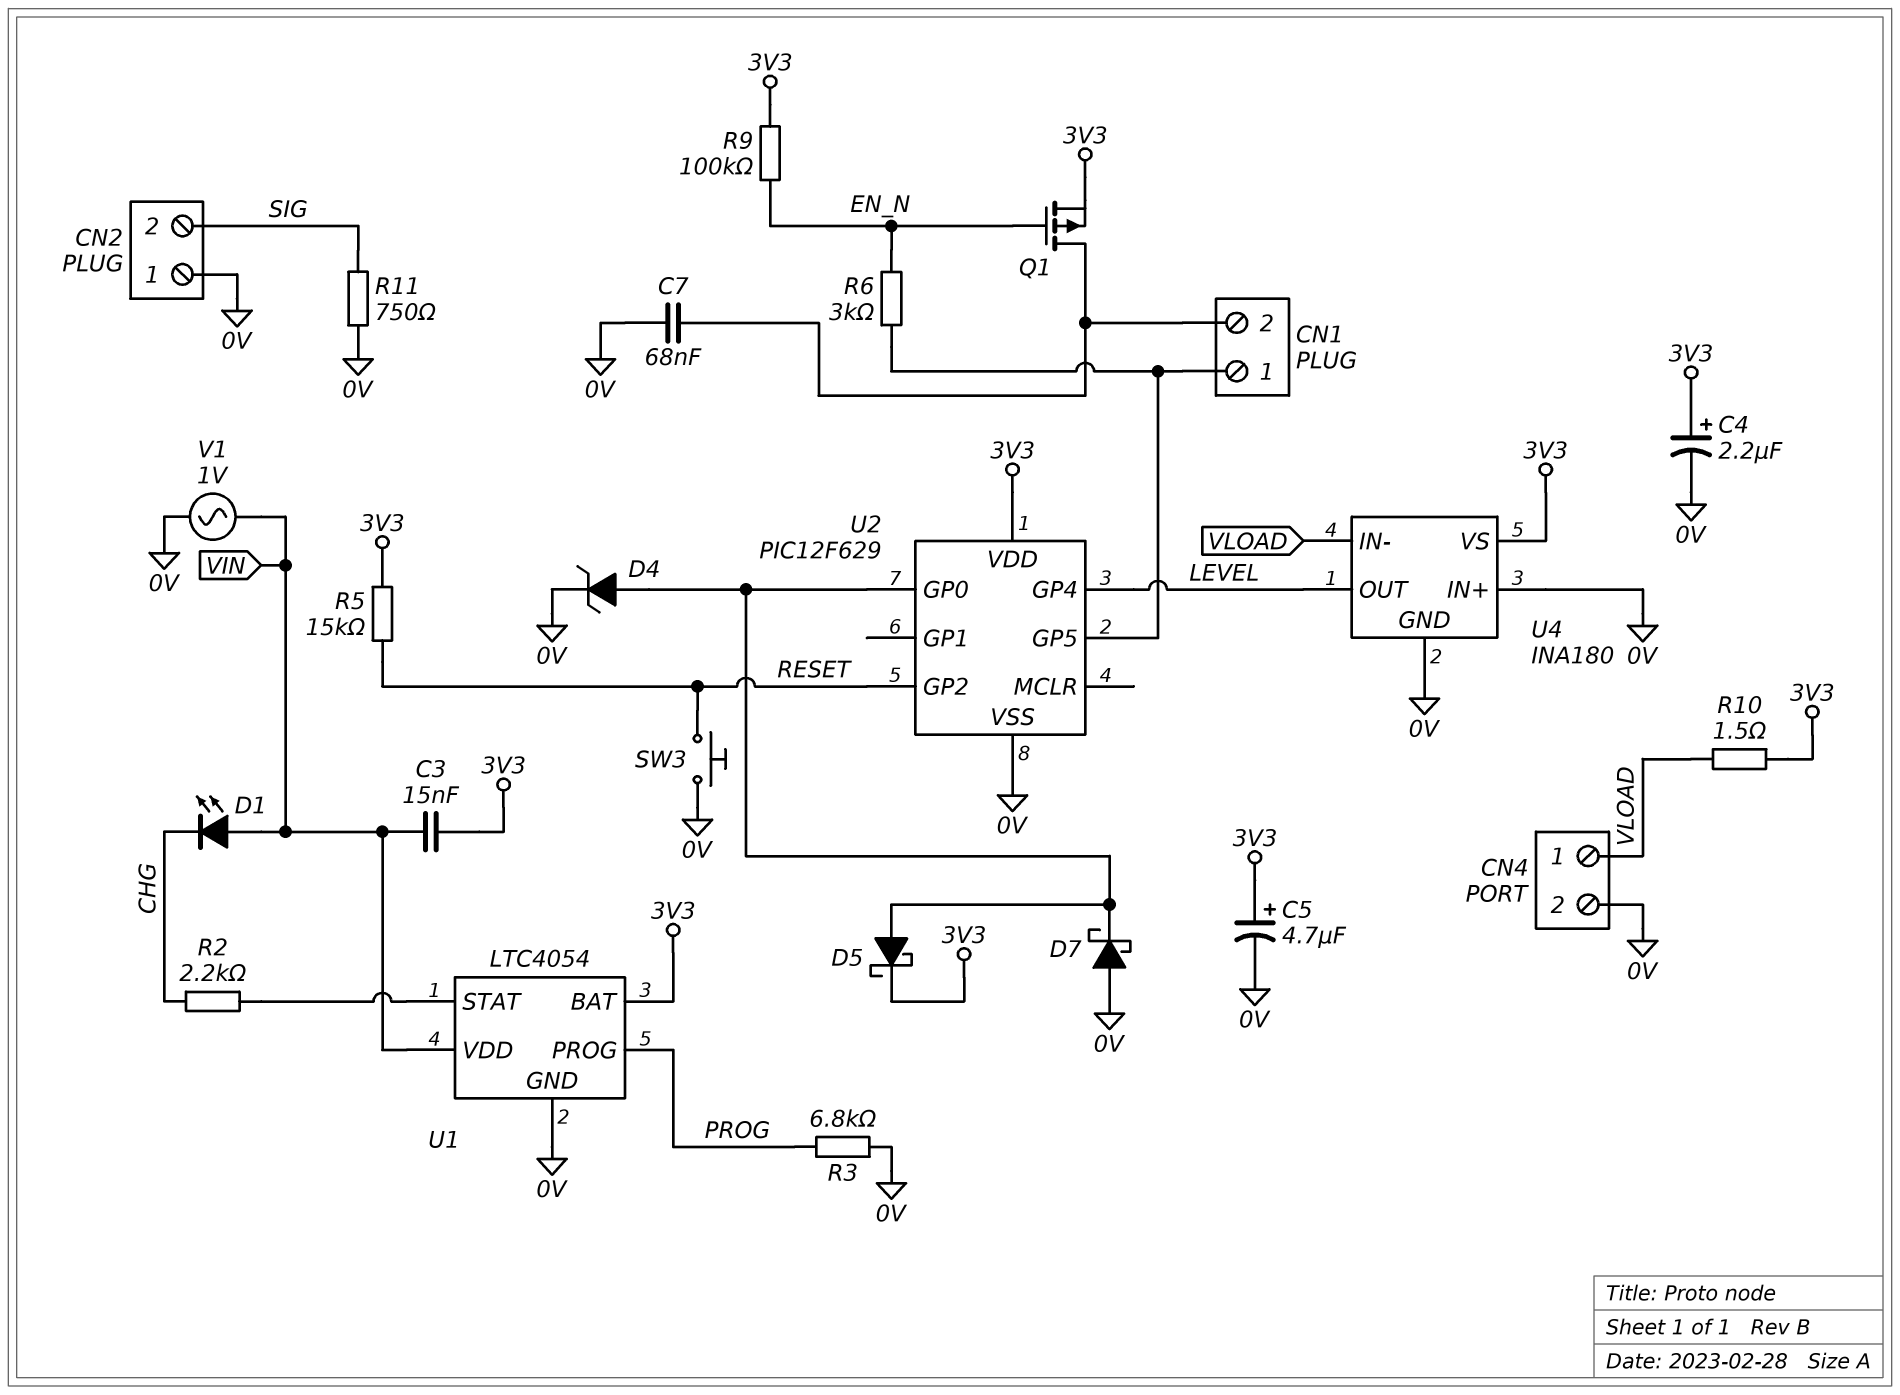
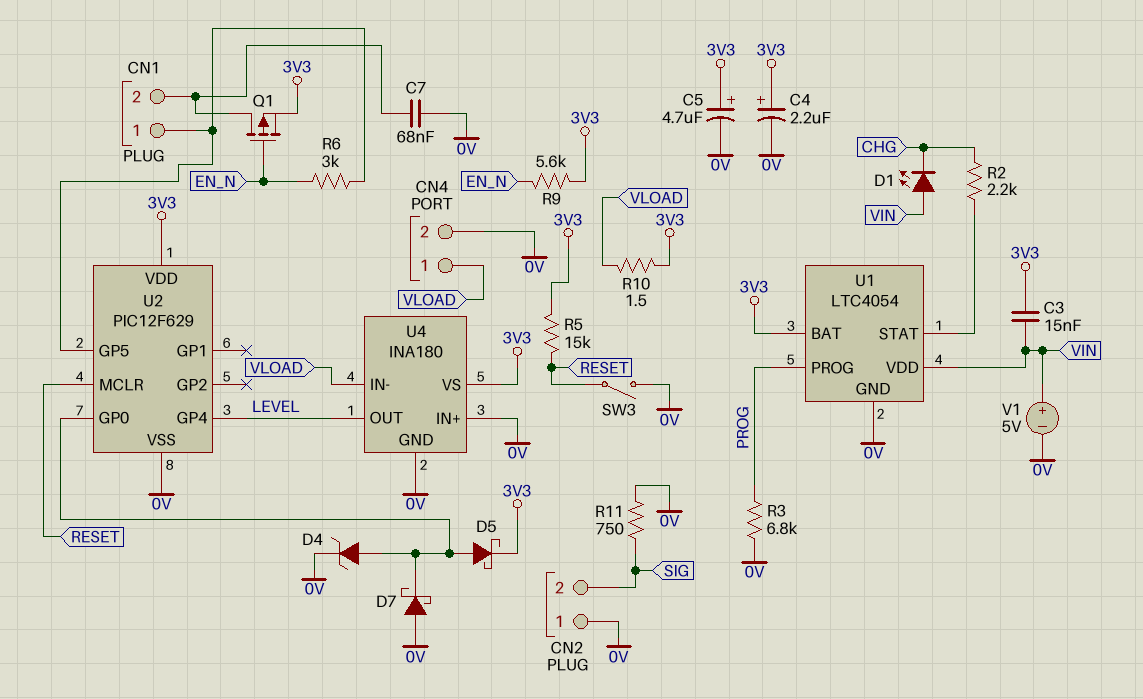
R9: 100k (3V3, EN_N) -> 5.6k (3V3, EN_N)
SW3: button (0V, RESET) -> switch (0V, RESET)
U2 pin GP2: RESET -> none
U2 pin MCLR: none -> RESET
V1: AC 1V (0V, VIN) -> 5V (plus VIN, minus 0V)

